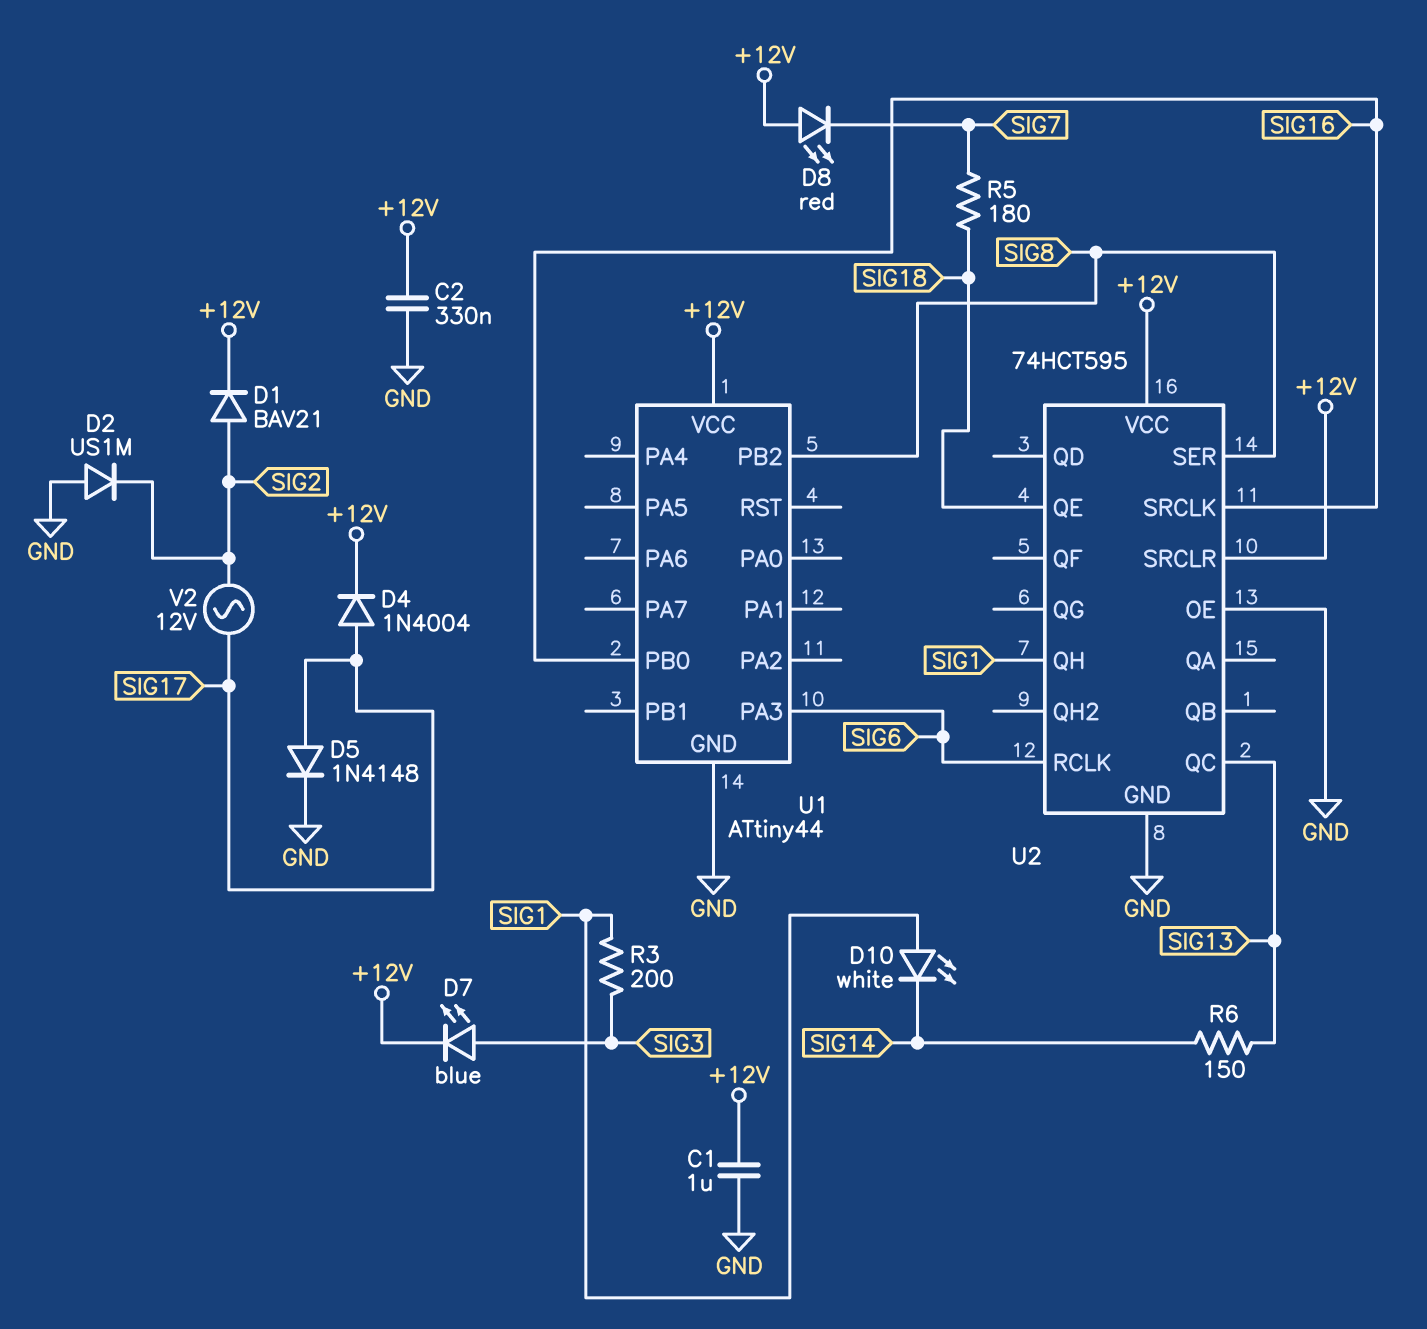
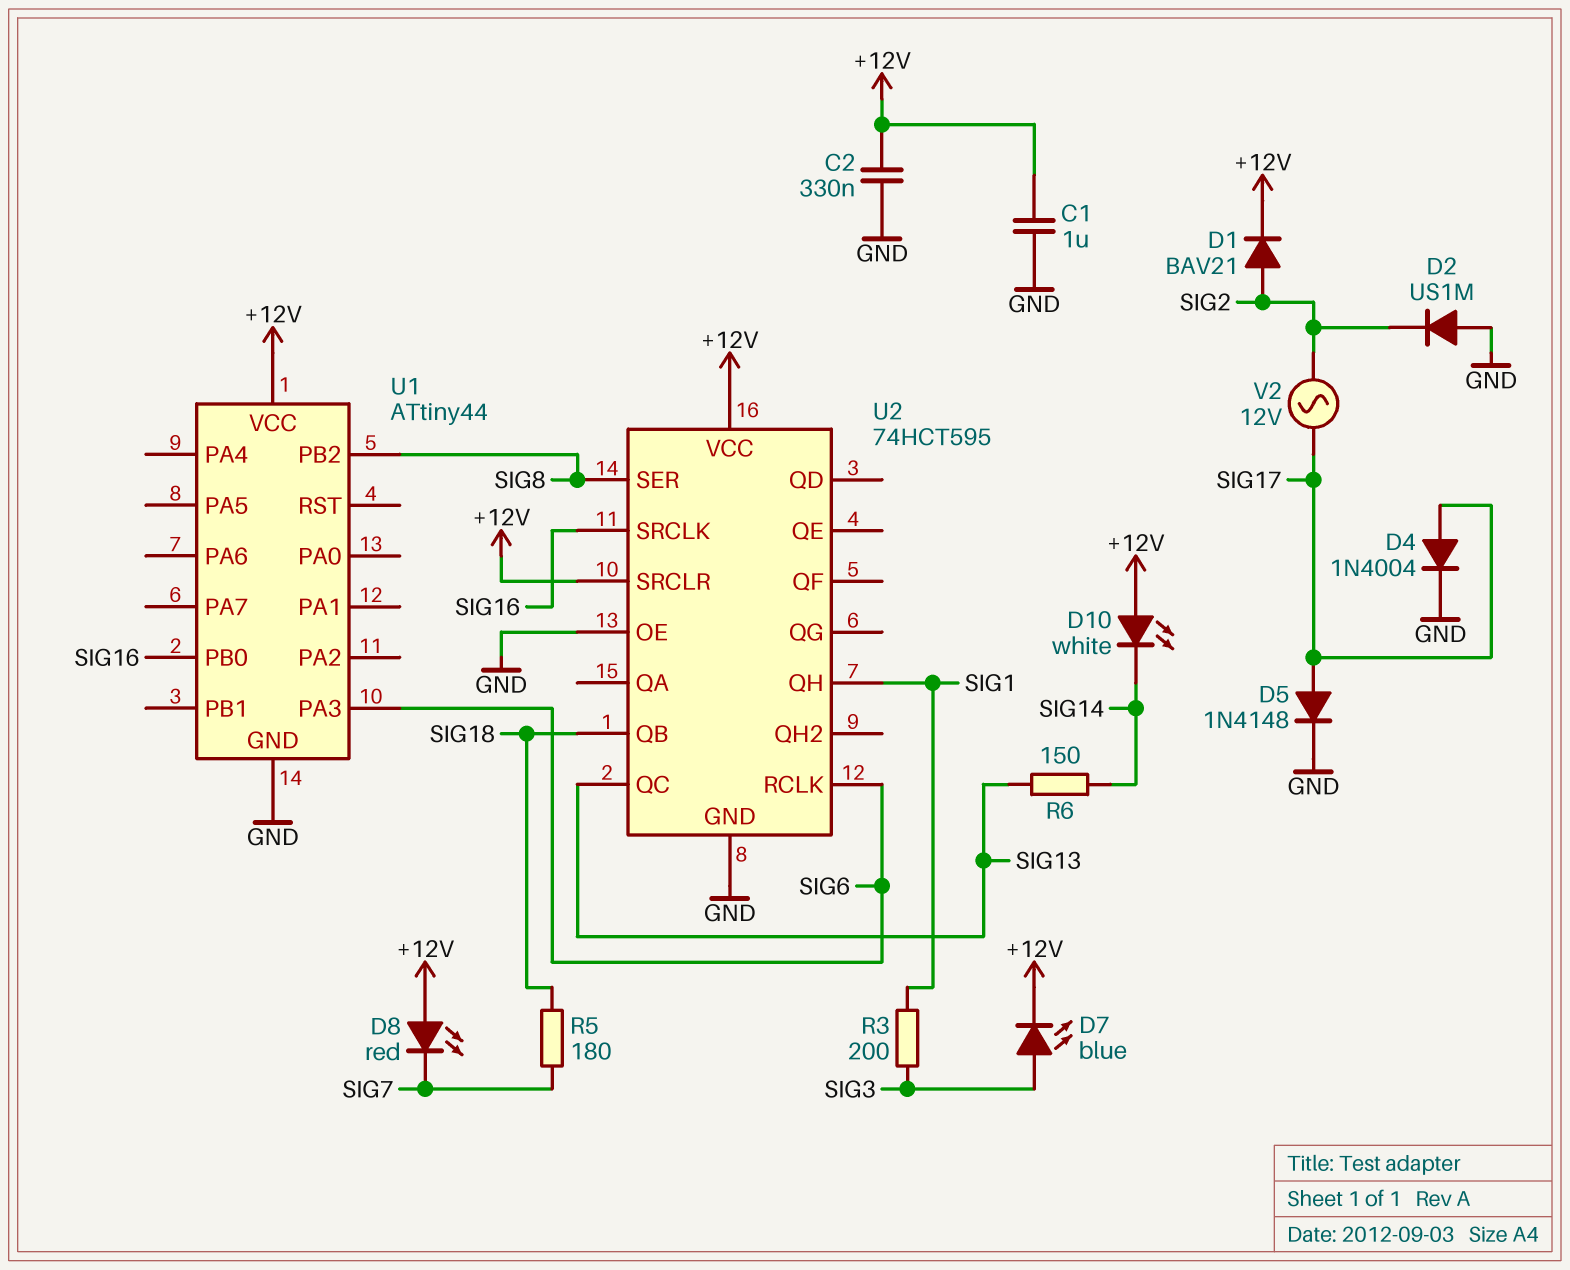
D4: diode 1N4004 (A SIG17, K +12V) -> diode 1N4004 (A SIG17, K GND)
D10: LED white (A SIG1, K SIG14) -> LED white (A +12V, K SIG14)
U2 pin QB: none -> SIG18
U2 pin QE: SIG18 -> none

